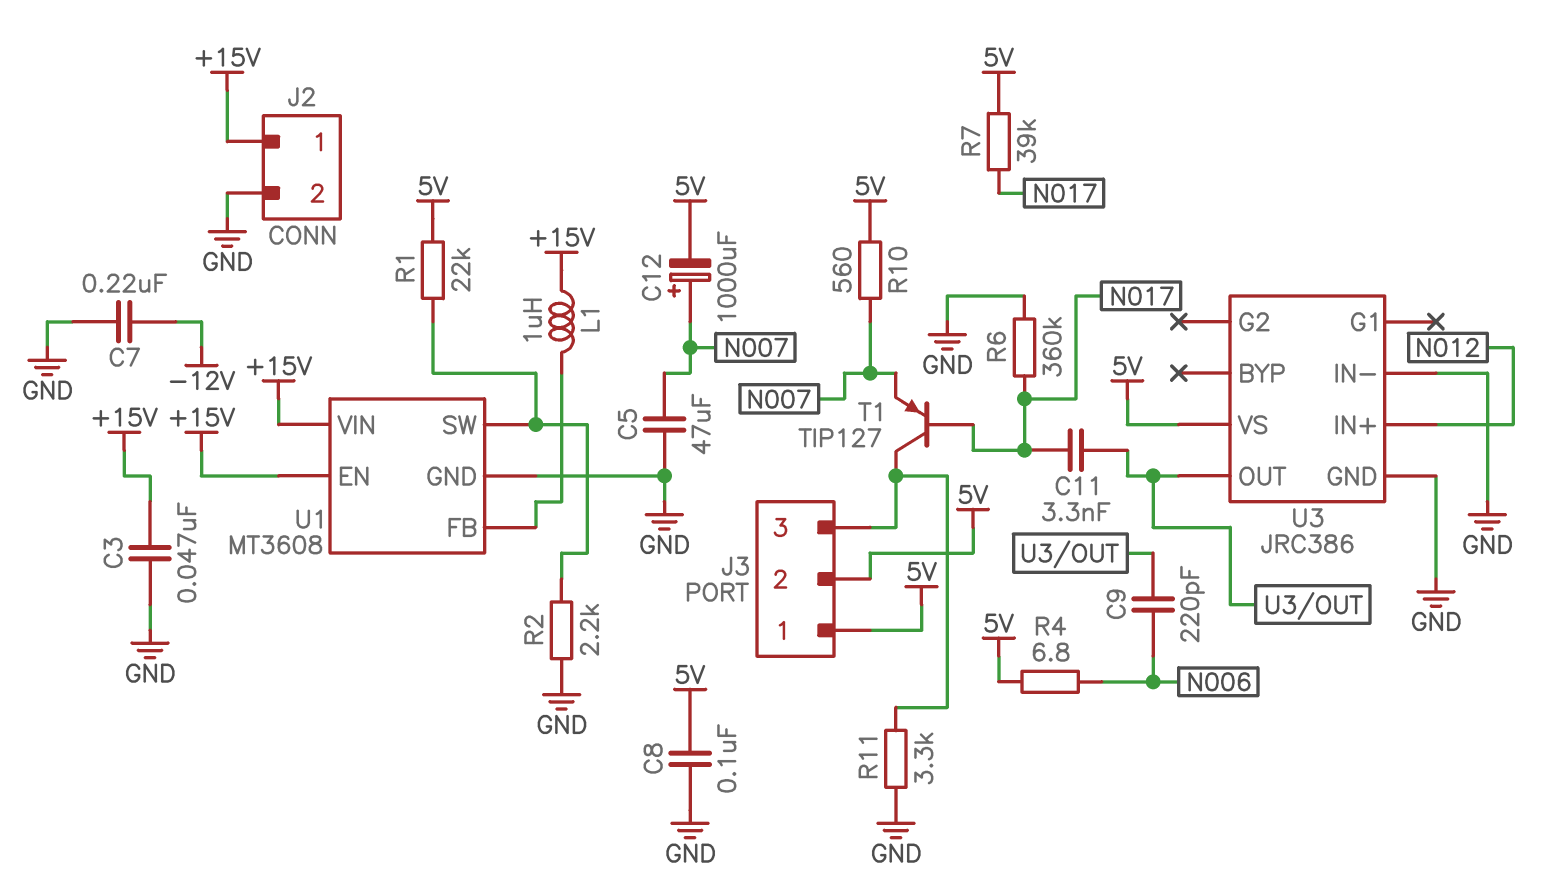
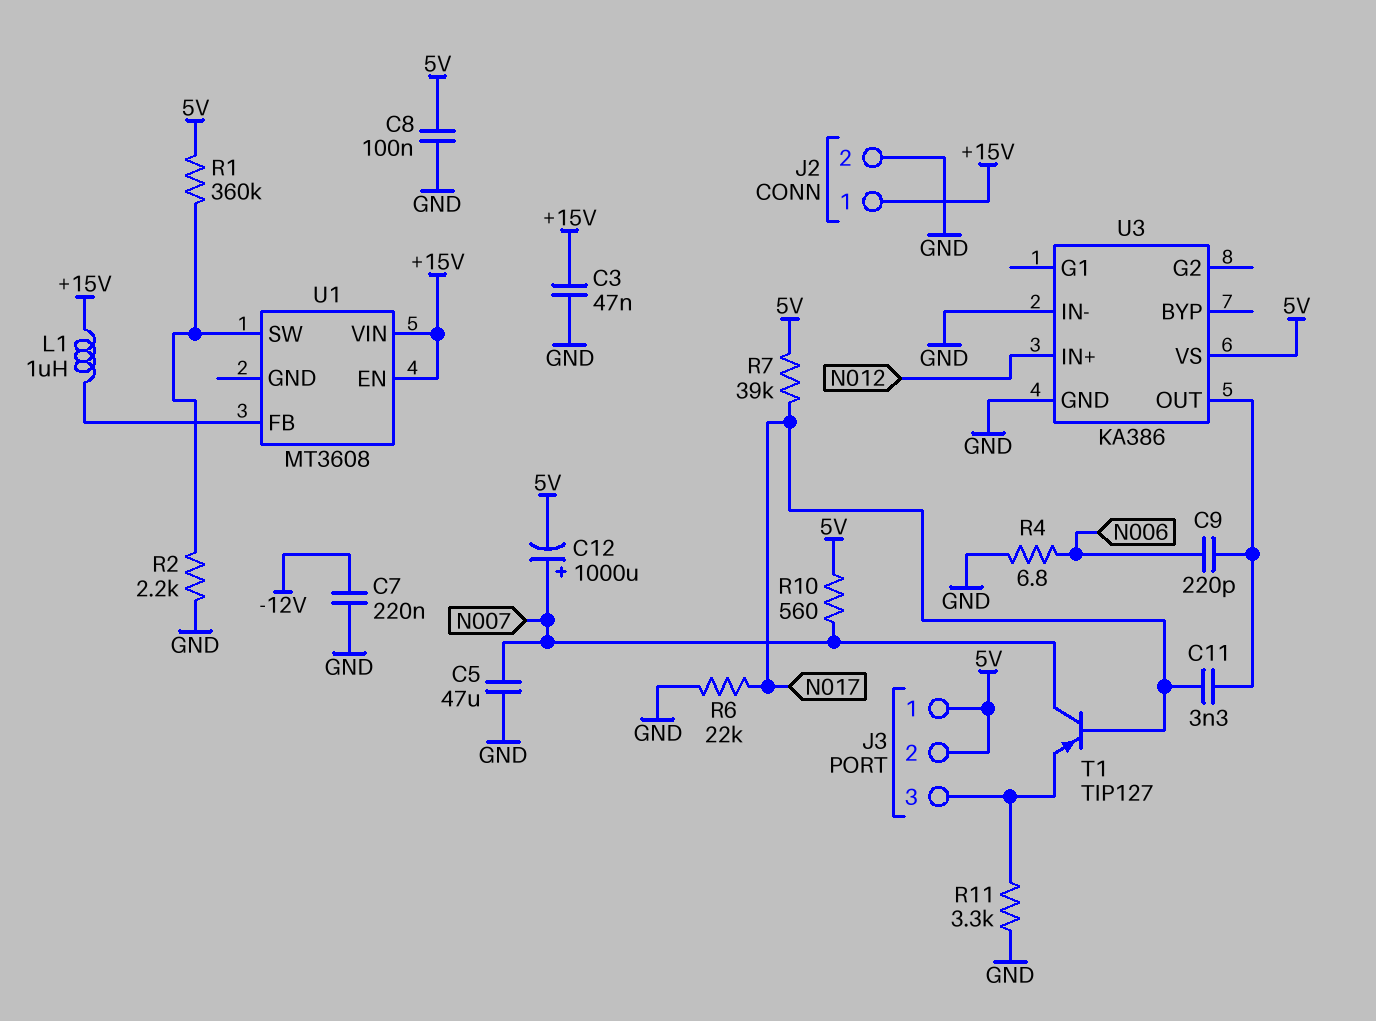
R1: 22k (5V, U1/SW) -> 360k (5V, U1/SW)
R4: 6.8 (5V, N006) -> 6.8 (GND, N006)
R6: 360k (GND, N017) -> 22k (GND, N017)
T1: PNP TIP127 (B N017, C J3/3, E N007) -> PNP TIP127 (B N017, C N007, E J3/3)
U1 pin GND: GND -> none
U3: JRC386 -> KA386

